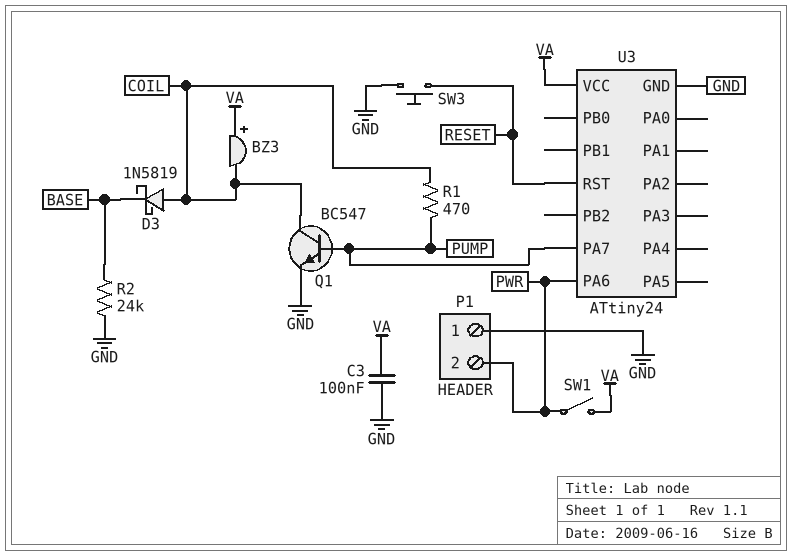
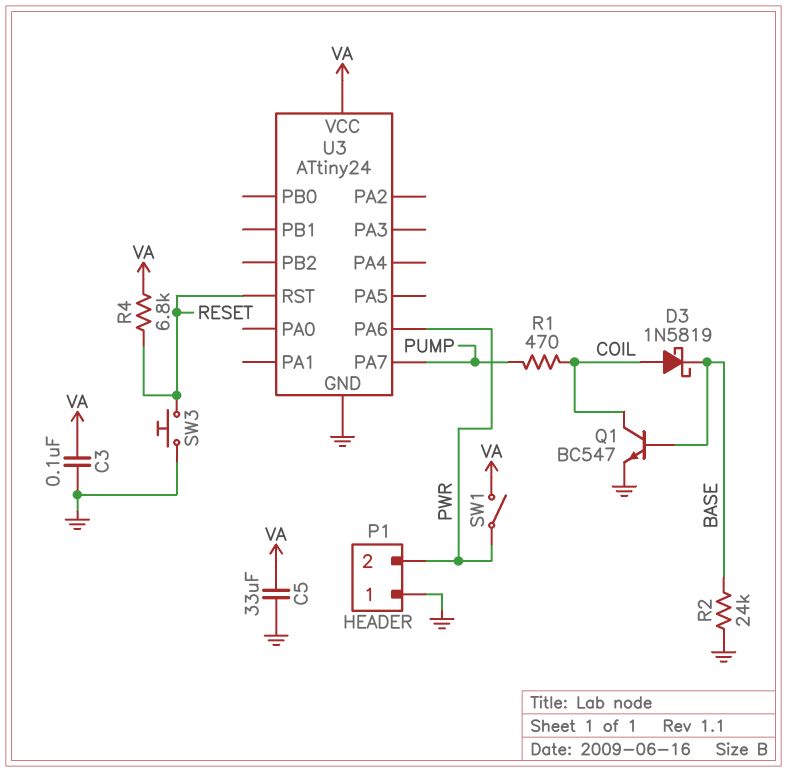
BZ3: buzzer (plus VA, minus COIL) -> none
C5: none -> 33uF (GND, VA)
Q1: NPN BC547 (B PUMP, C COIL, E GND) -> NPN BC547 (B BASE, C COIL, E GND)
R4: none -> 6.8k (RESET, VA)

